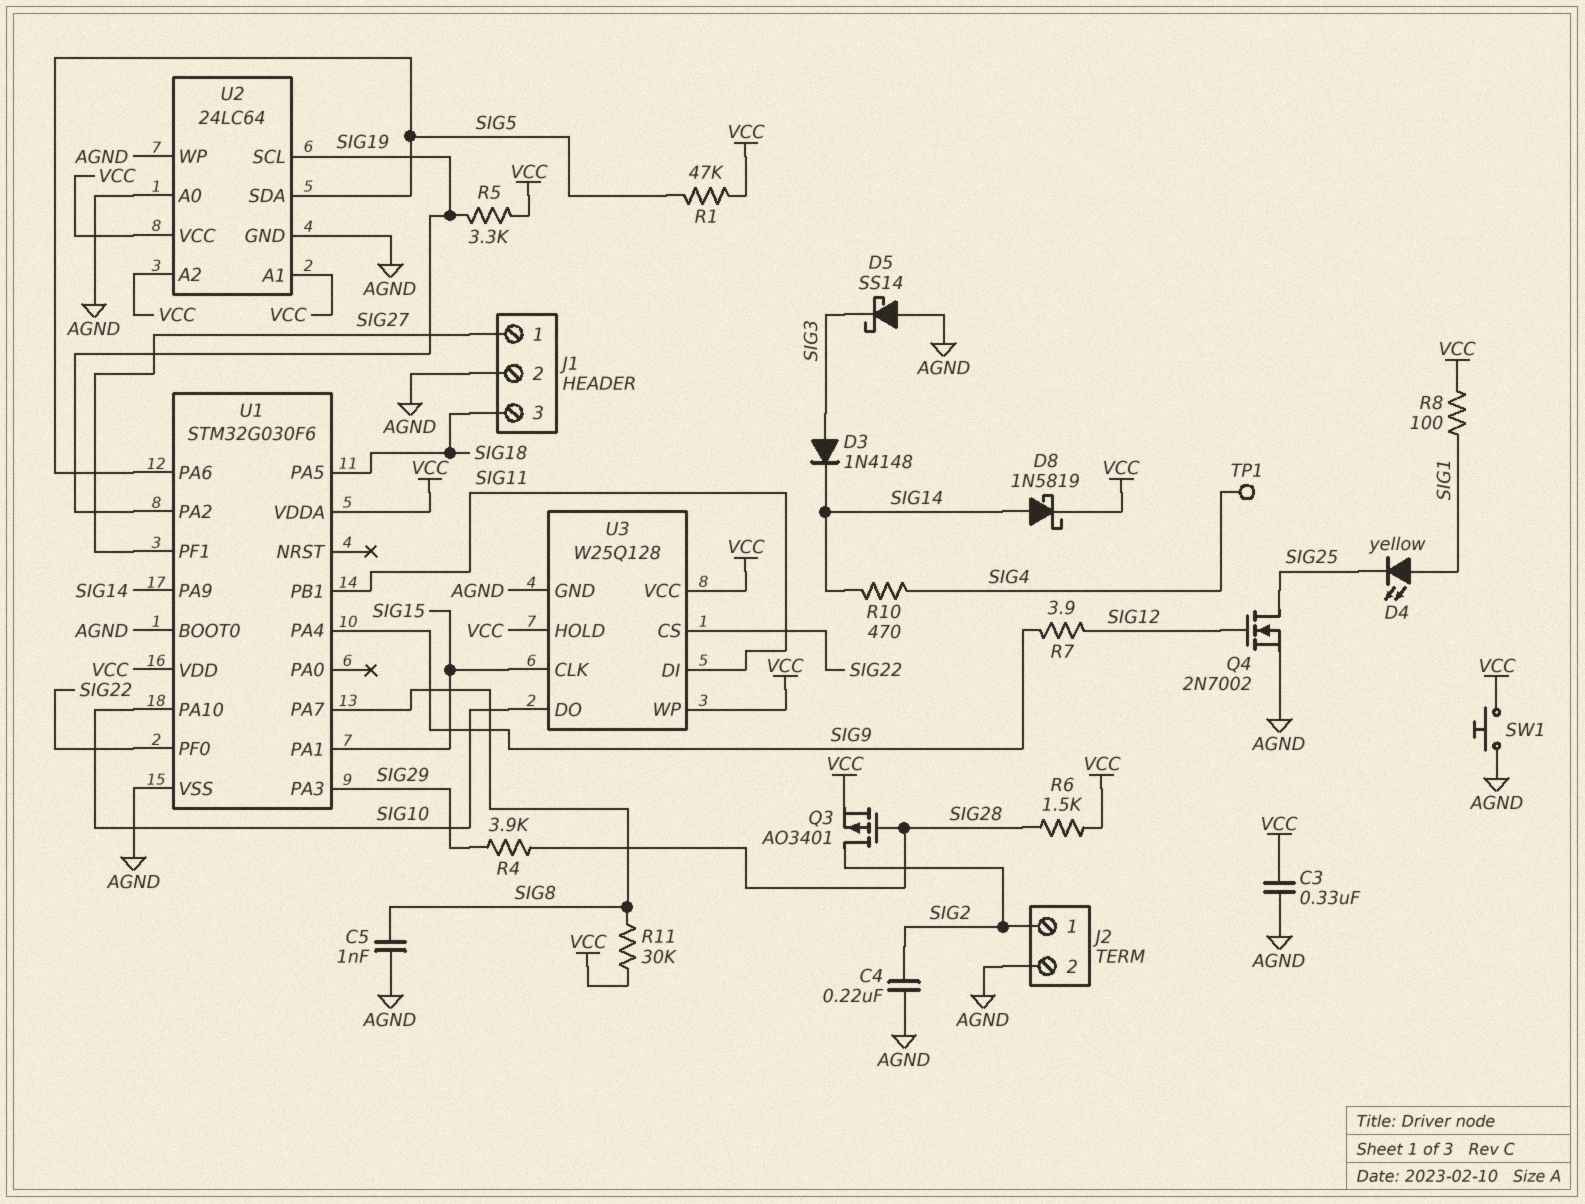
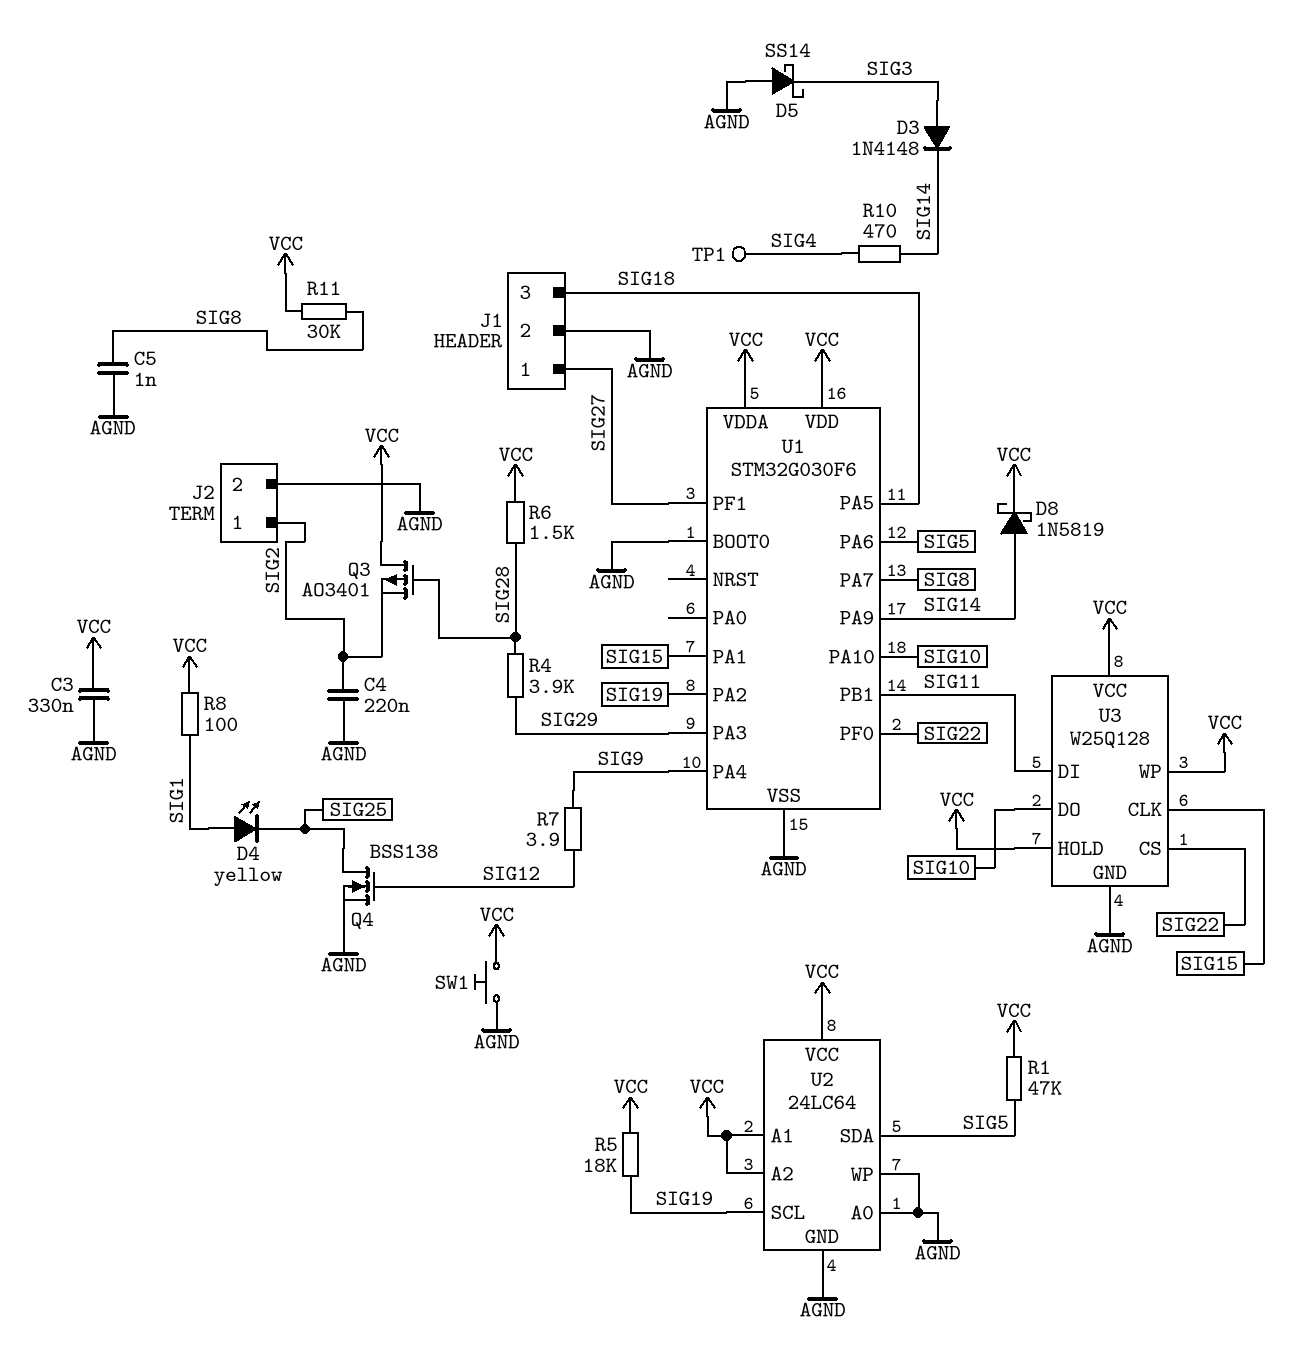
Q3: PMOS AO3401 (G SIG28, D SIG2, S VCC) -> PMOS AO3401 (G SIG28, D VCC, S SIG2)
Q4: NMOS 2N7002 (G SIG12, D SIG25, S AGND) -> NMOS BSS138 (G SIG12, D SIG25, S AGND)
R5: 3.3k (SIG19, VCC) -> 18k (SIG19, VCC)

